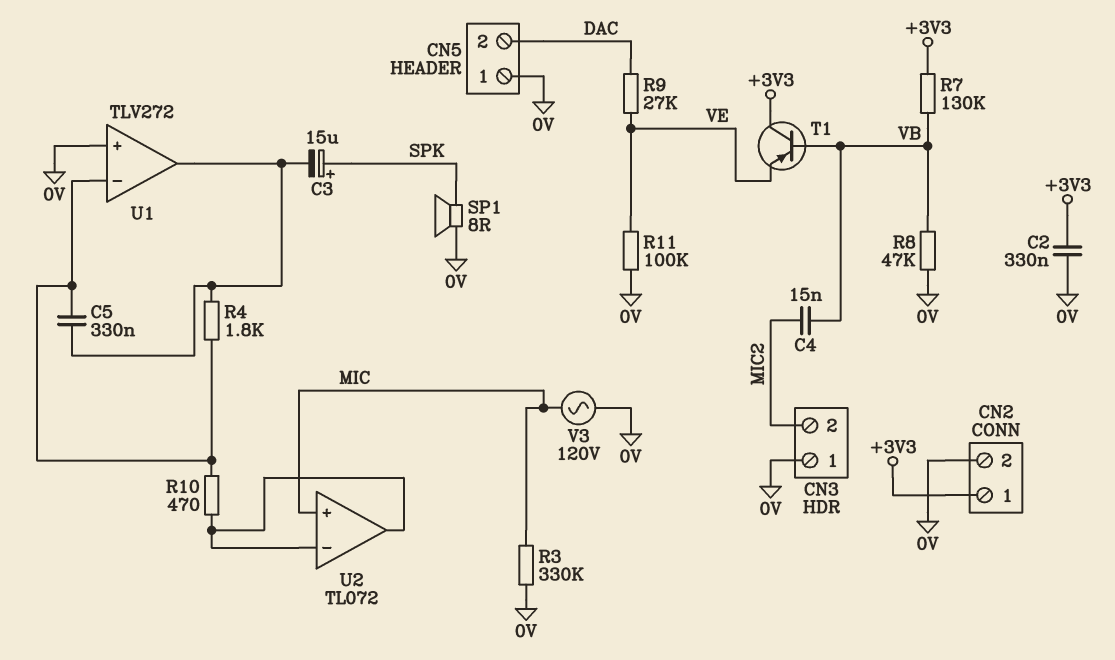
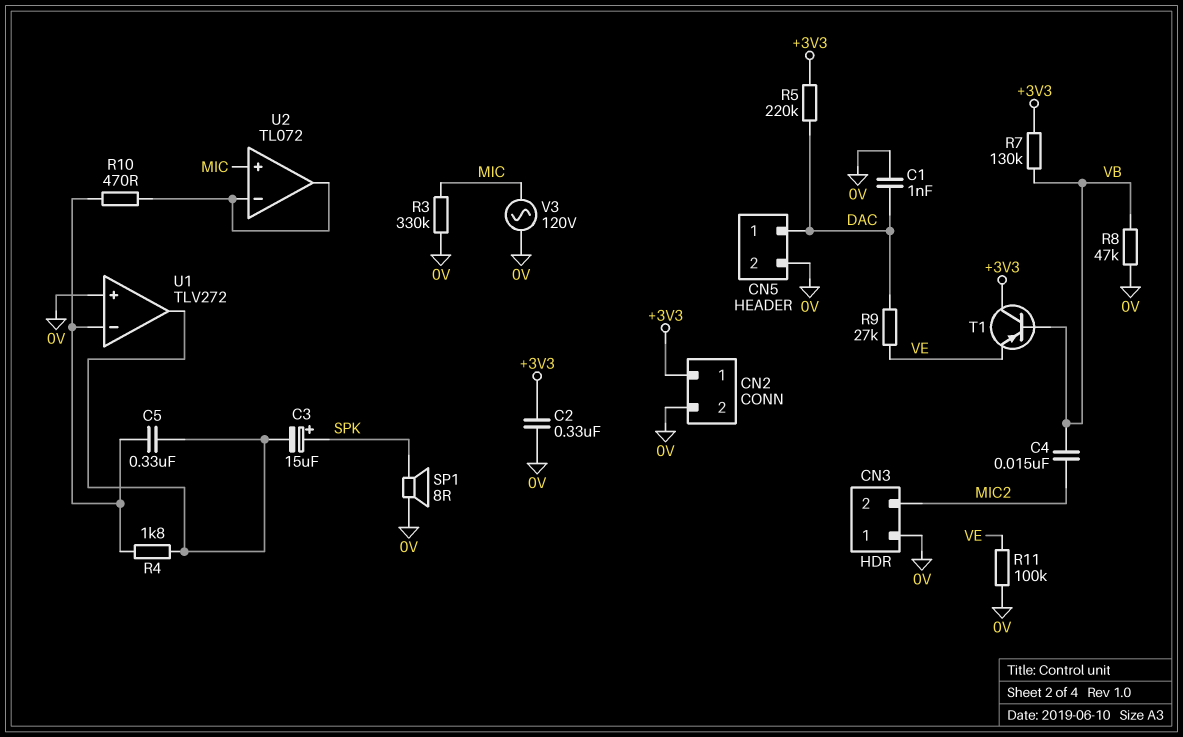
C1: none -> 1nF (0V, DAC)
CN5 pin 1: 0V -> DAC
CN5 pin 2: DAC -> 0V
R5: none -> 220k (+3V3, DAC)

